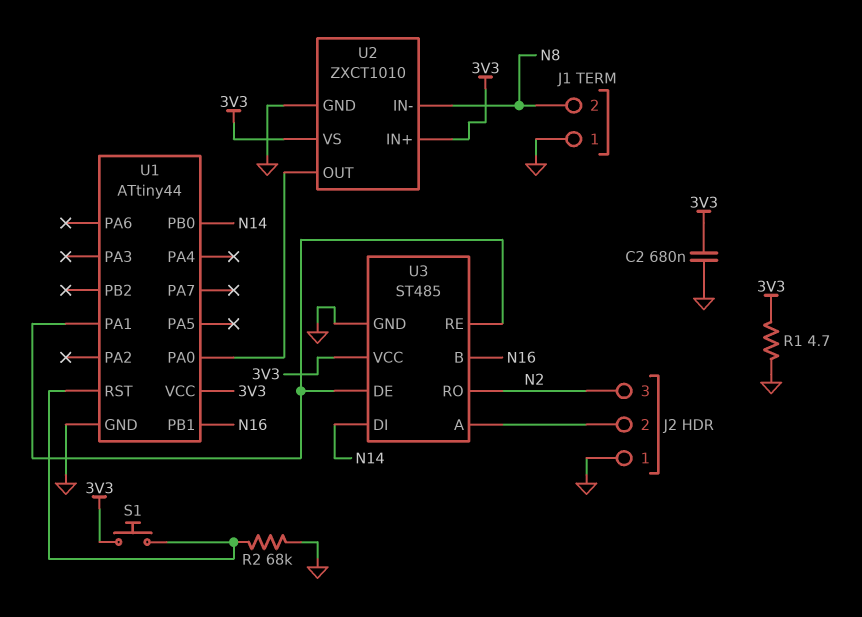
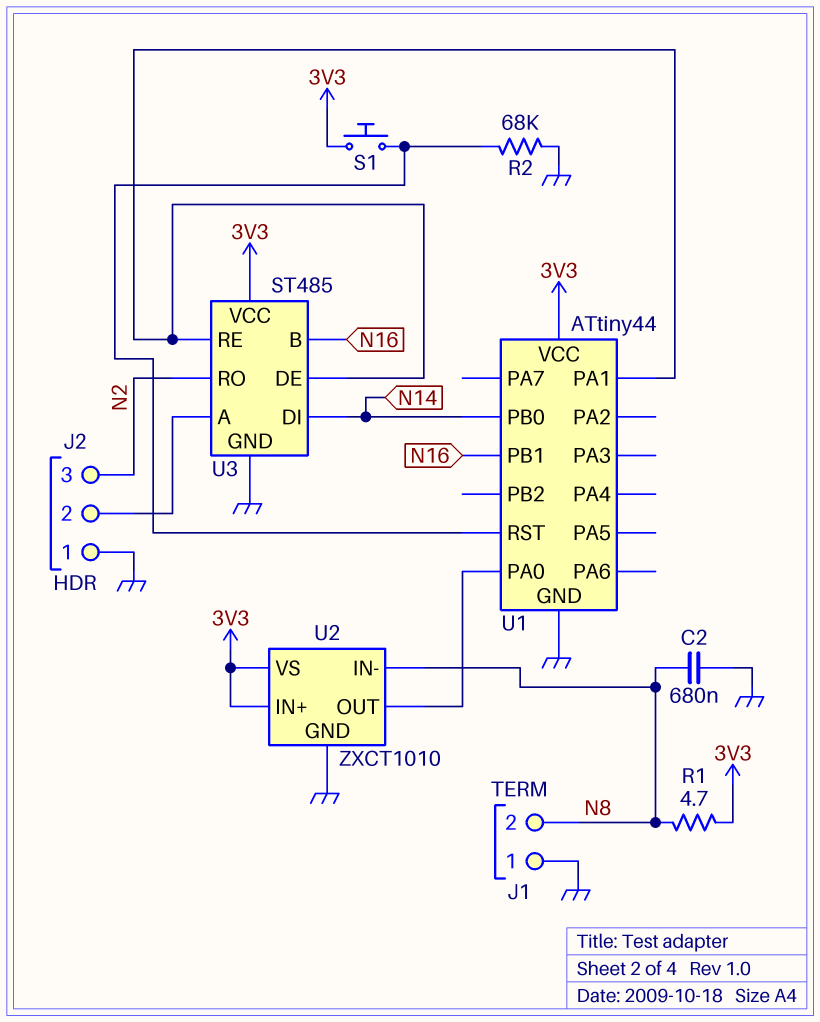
C2: 680nF (3V3, GND) -> 680nF (GND, N8)
R1: 4.7 (3V3, GND) -> 4.7 (3V3, N8)

